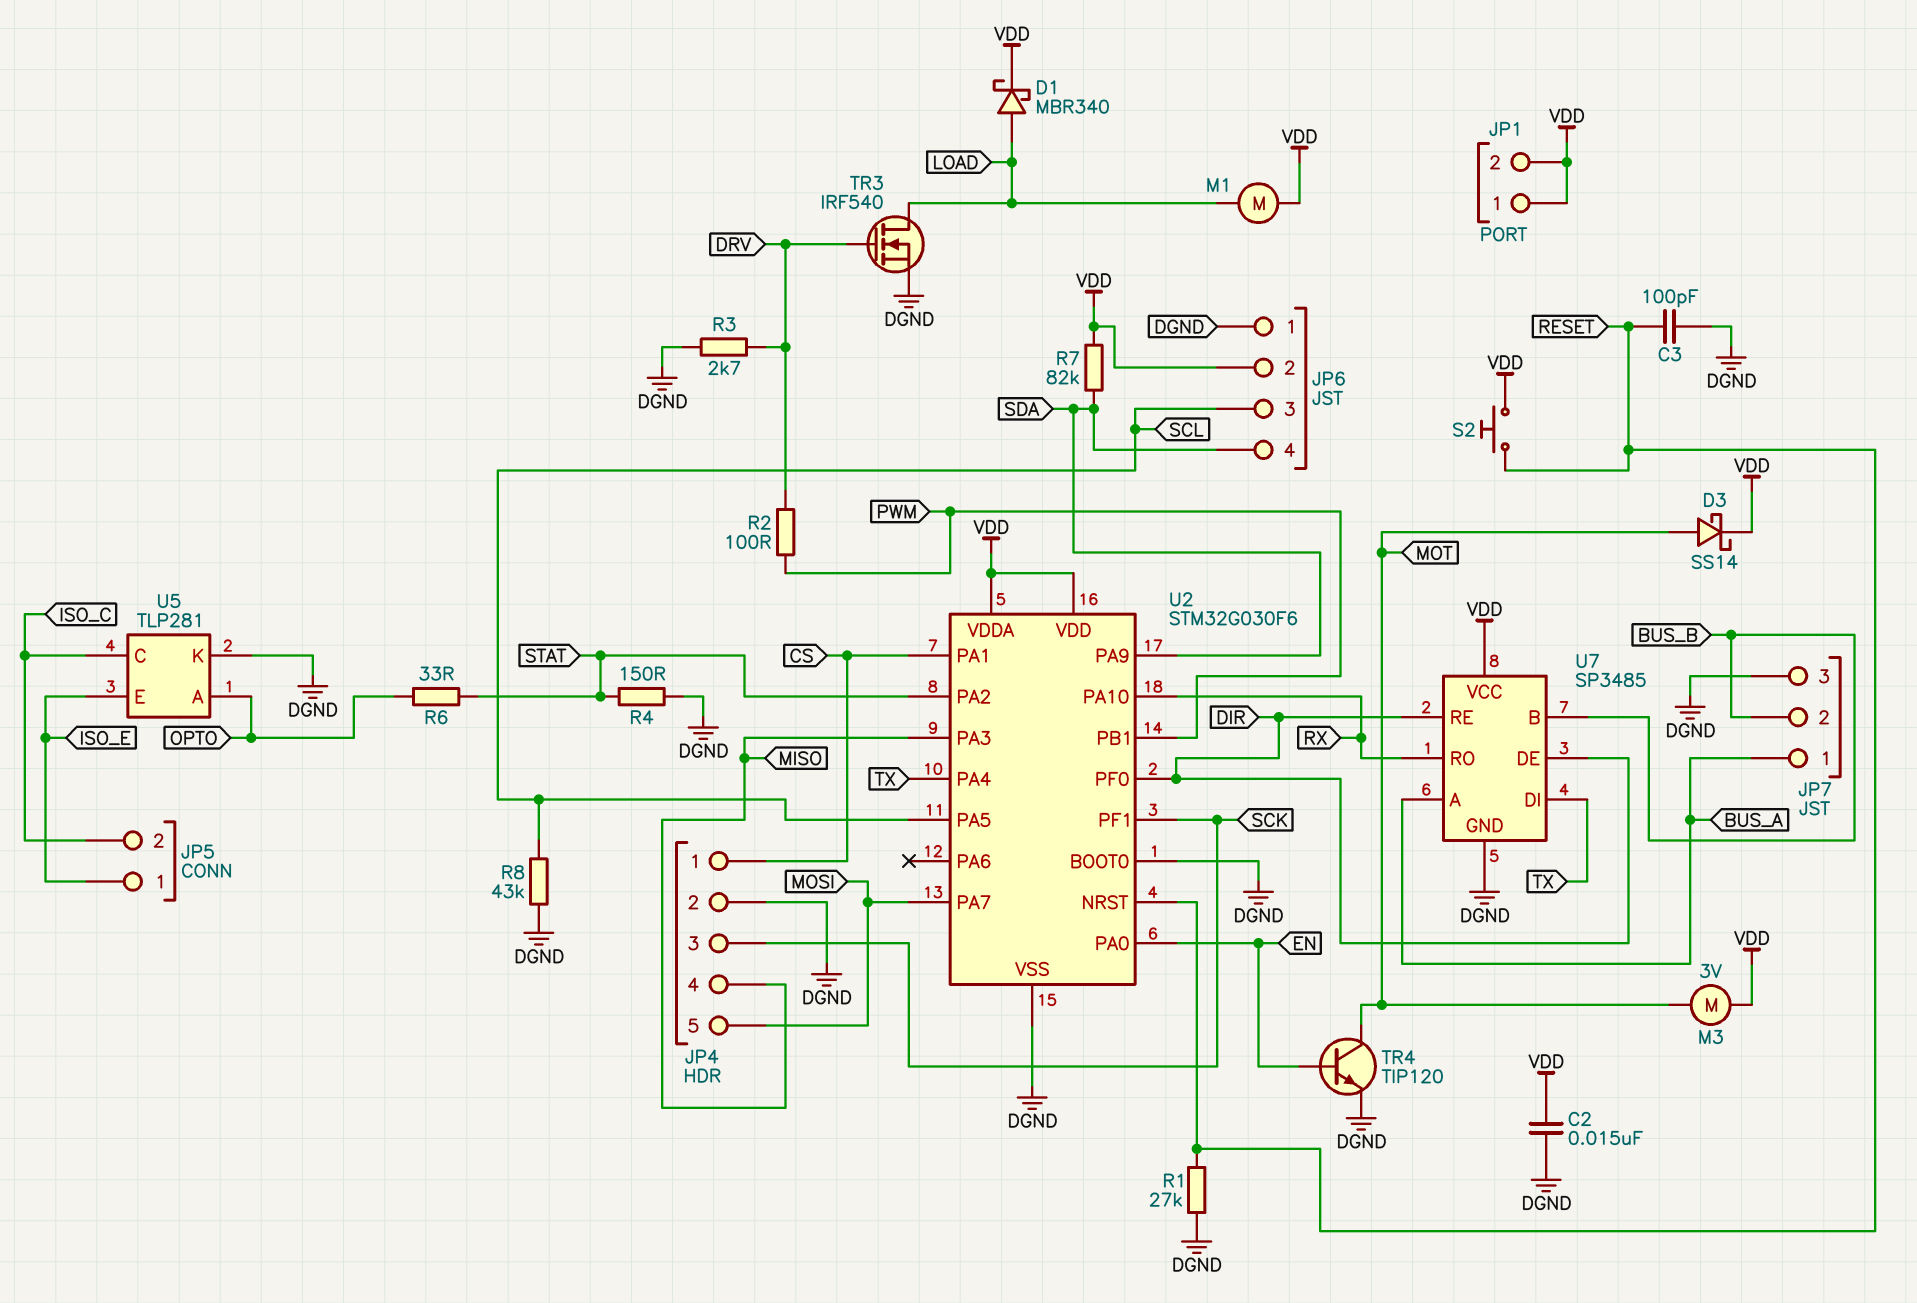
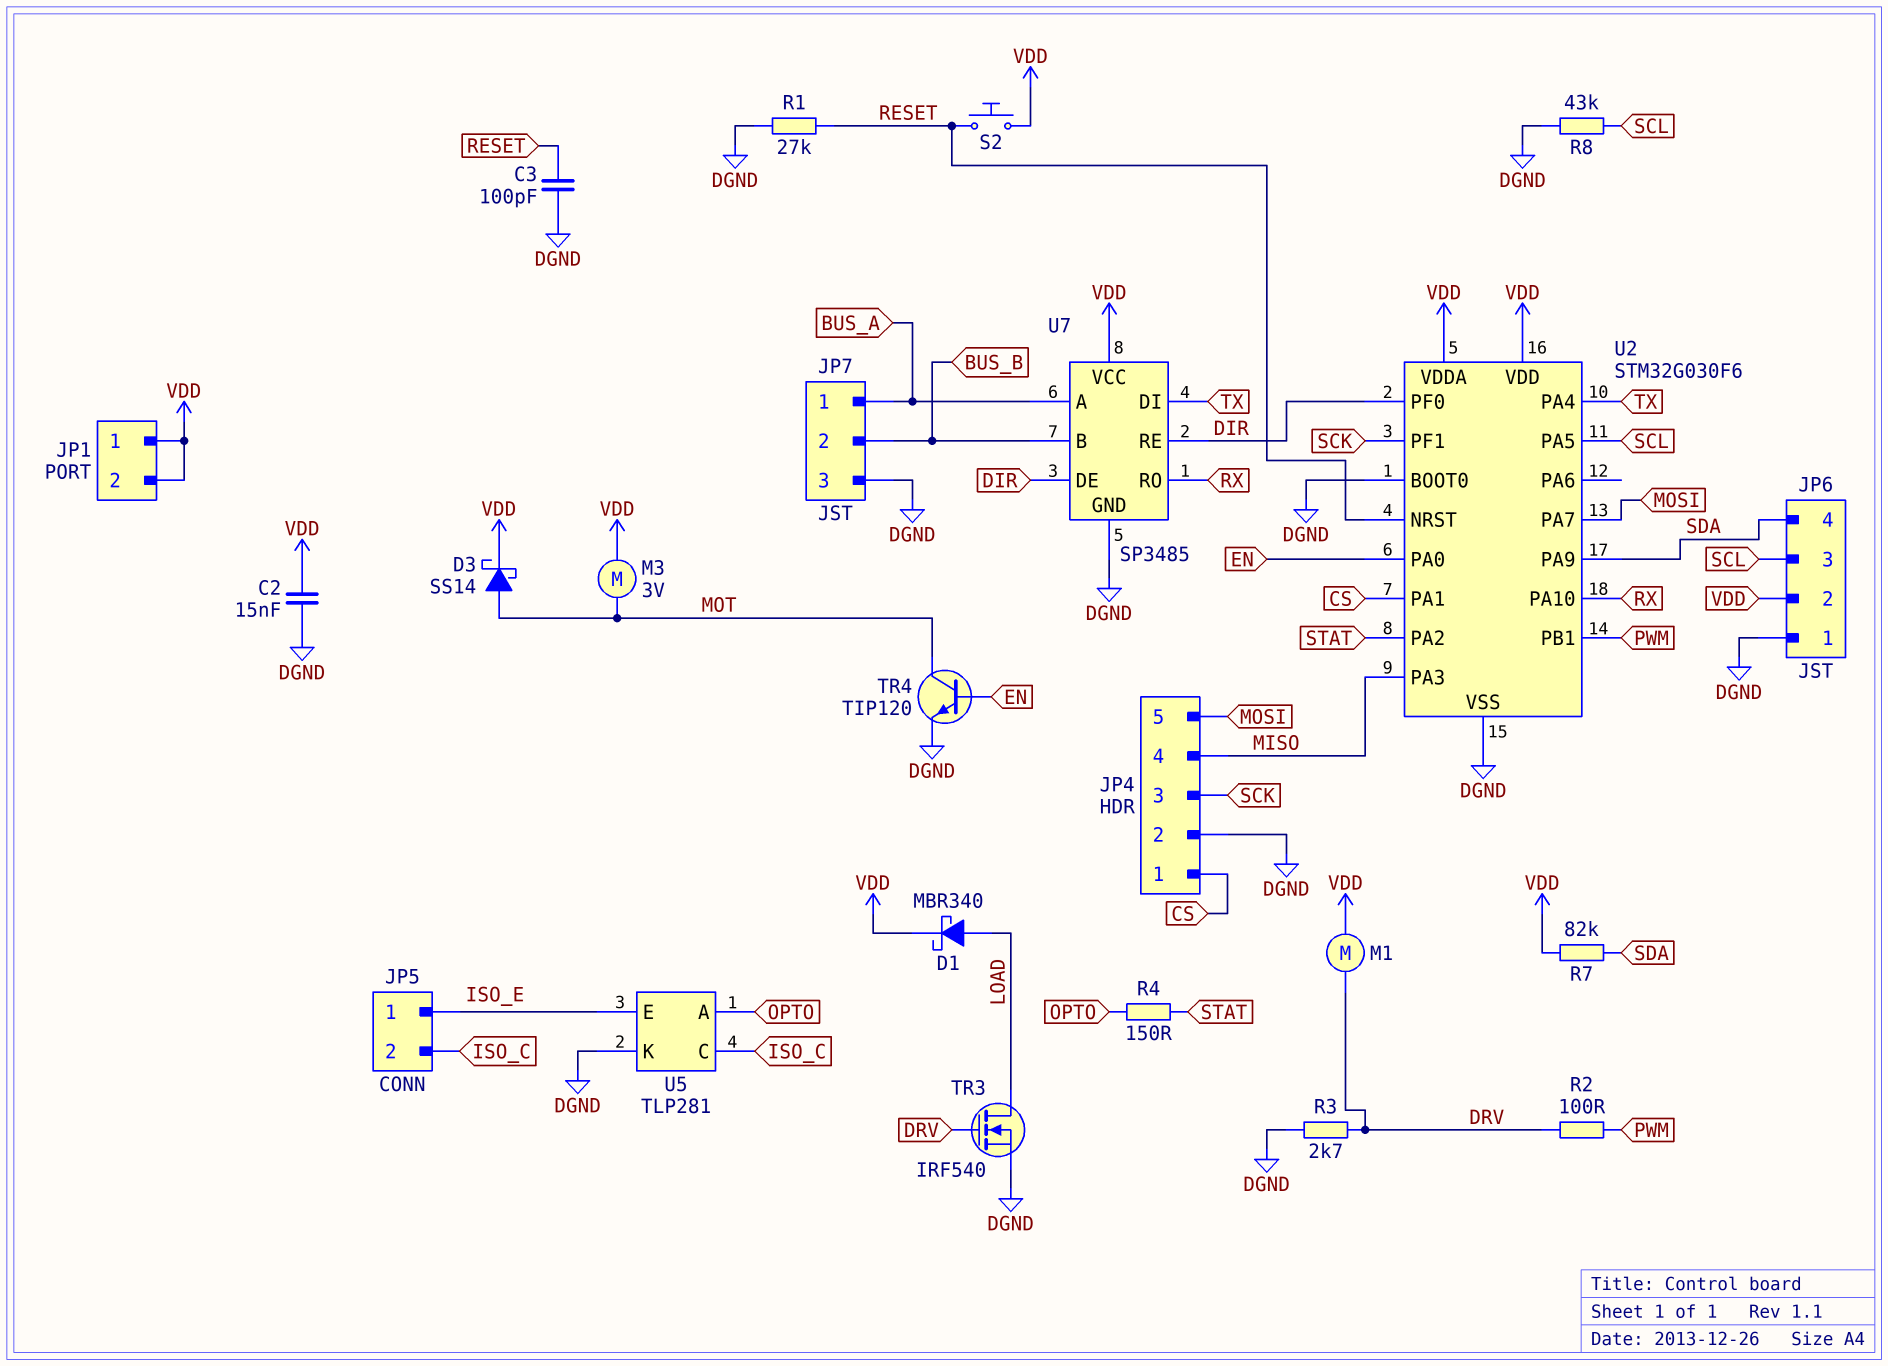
M1: motor (LOAD, VDD) -> motor (DRV, VDD)
R4: 150 (DGND, STAT) -> 150 (OPTO, STAT)
R6: 33 (OPTO, STAT) -> none

